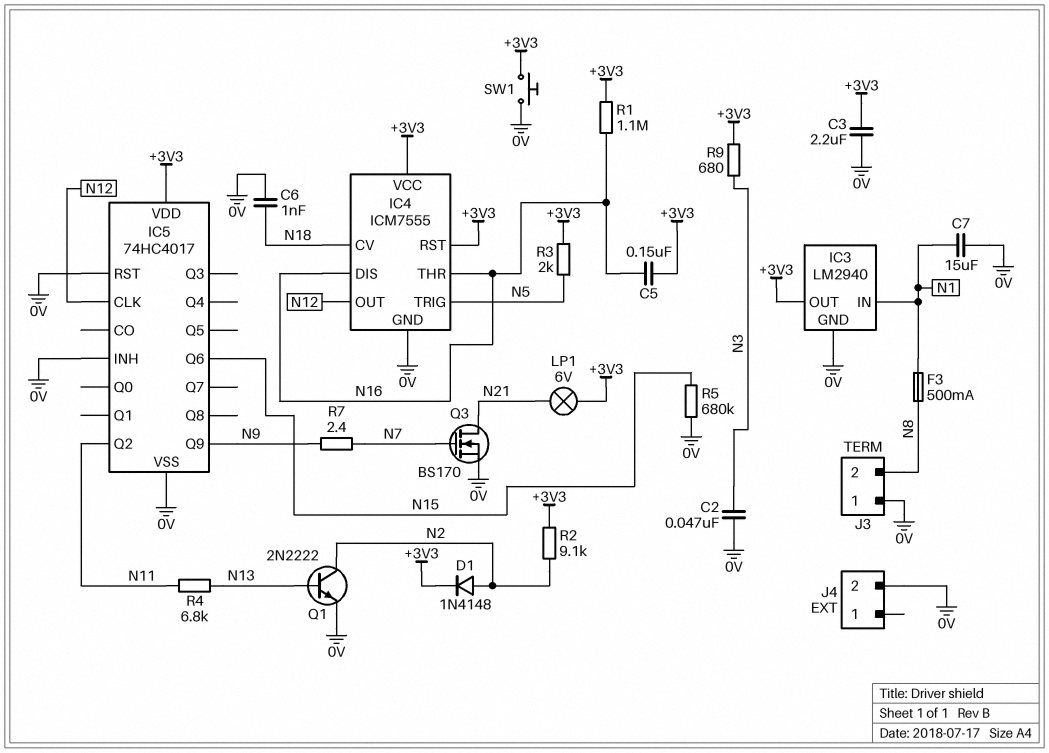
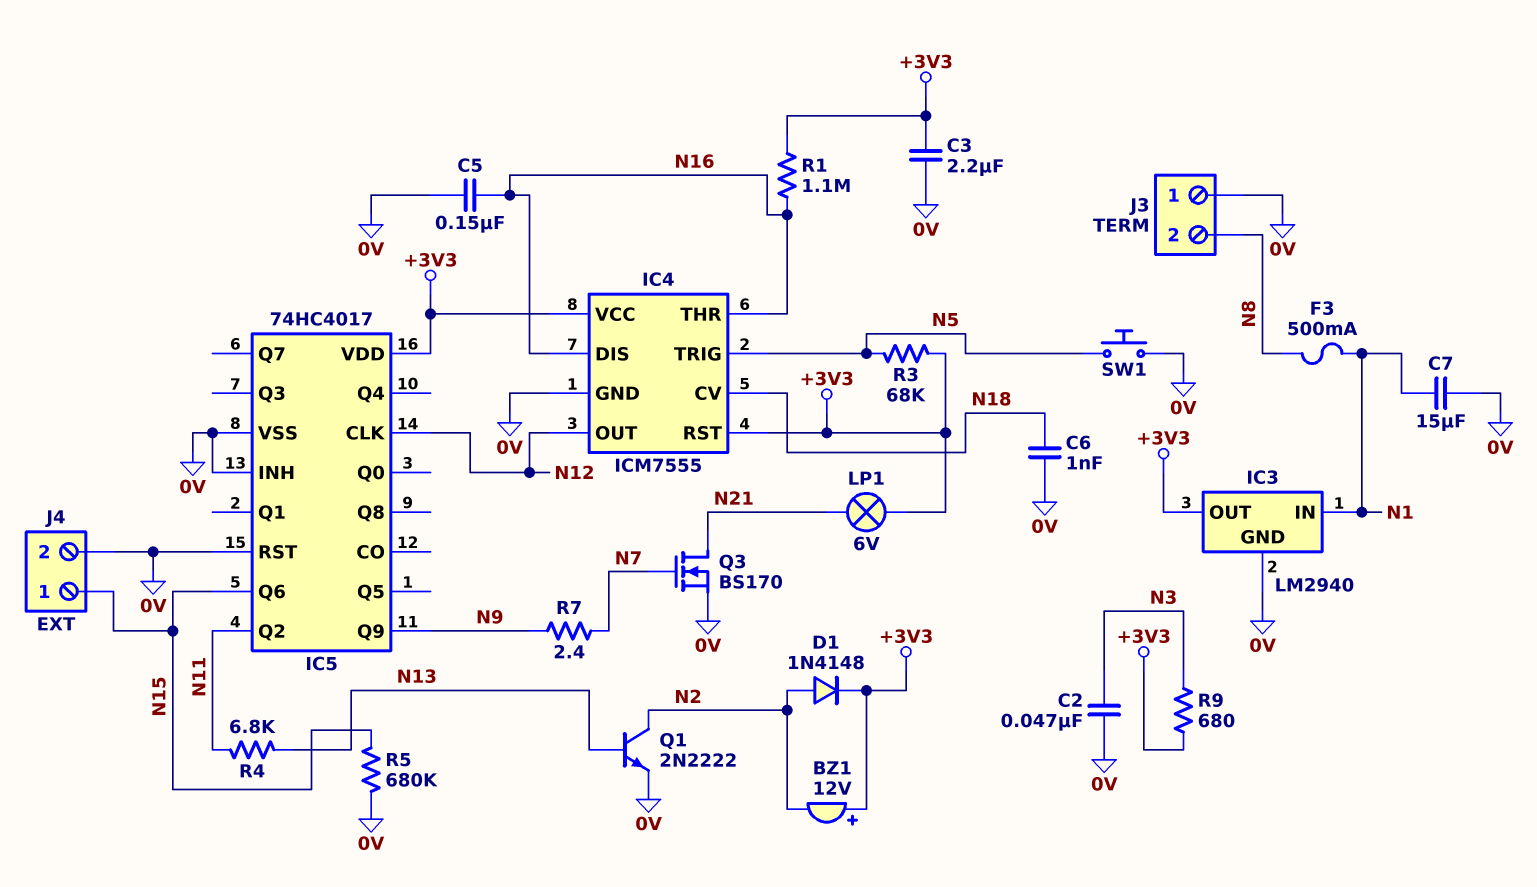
BZ1: none -> buzzer 12V (plus +3V3, minus N2)
C5: 150nF (+3V3, N16) -> 150nF (0V, N16)
J4 pin 1: none -> N15
R2: 9.1k (+3V3, N2) -> none
R3: 2k (+3V3, N5) -> 68k (+3V3, N5)
SW1: button (+3V3, 0V) -> button (0V, N5)

